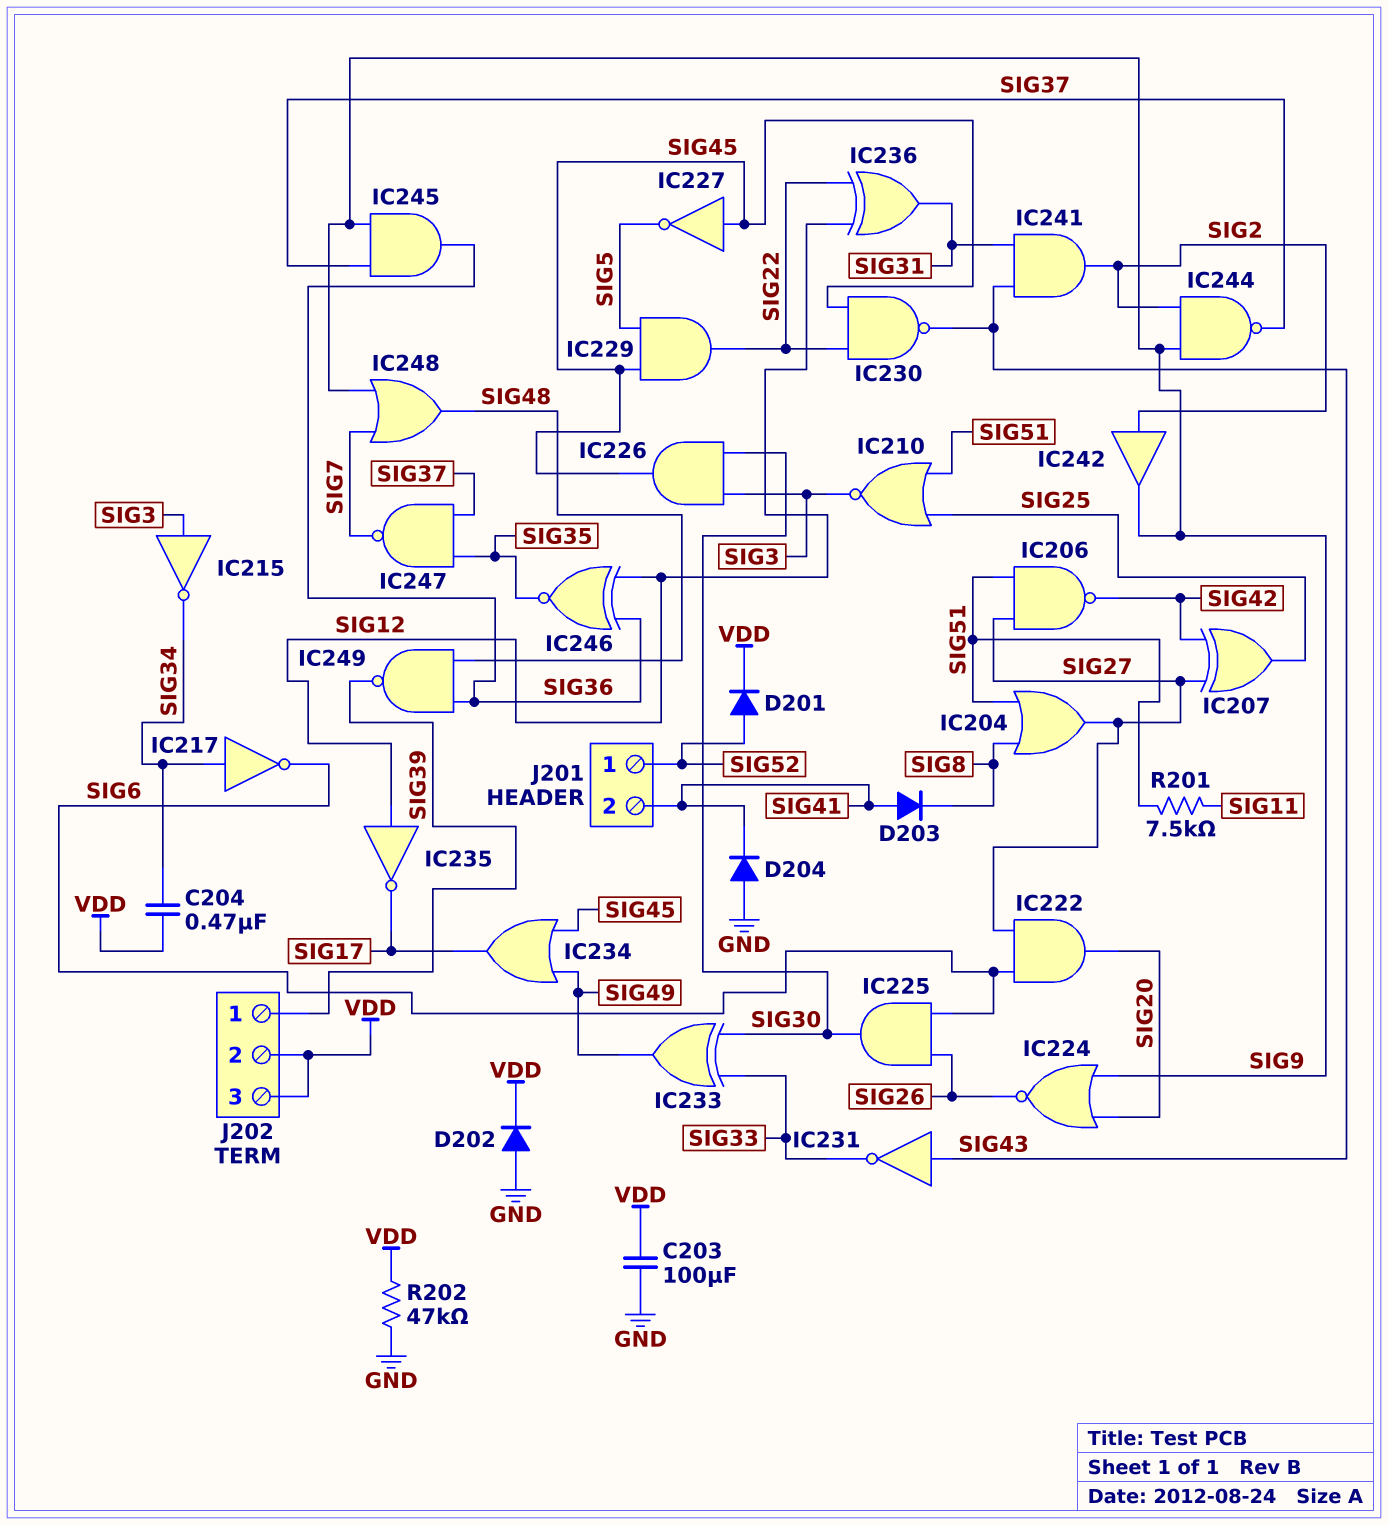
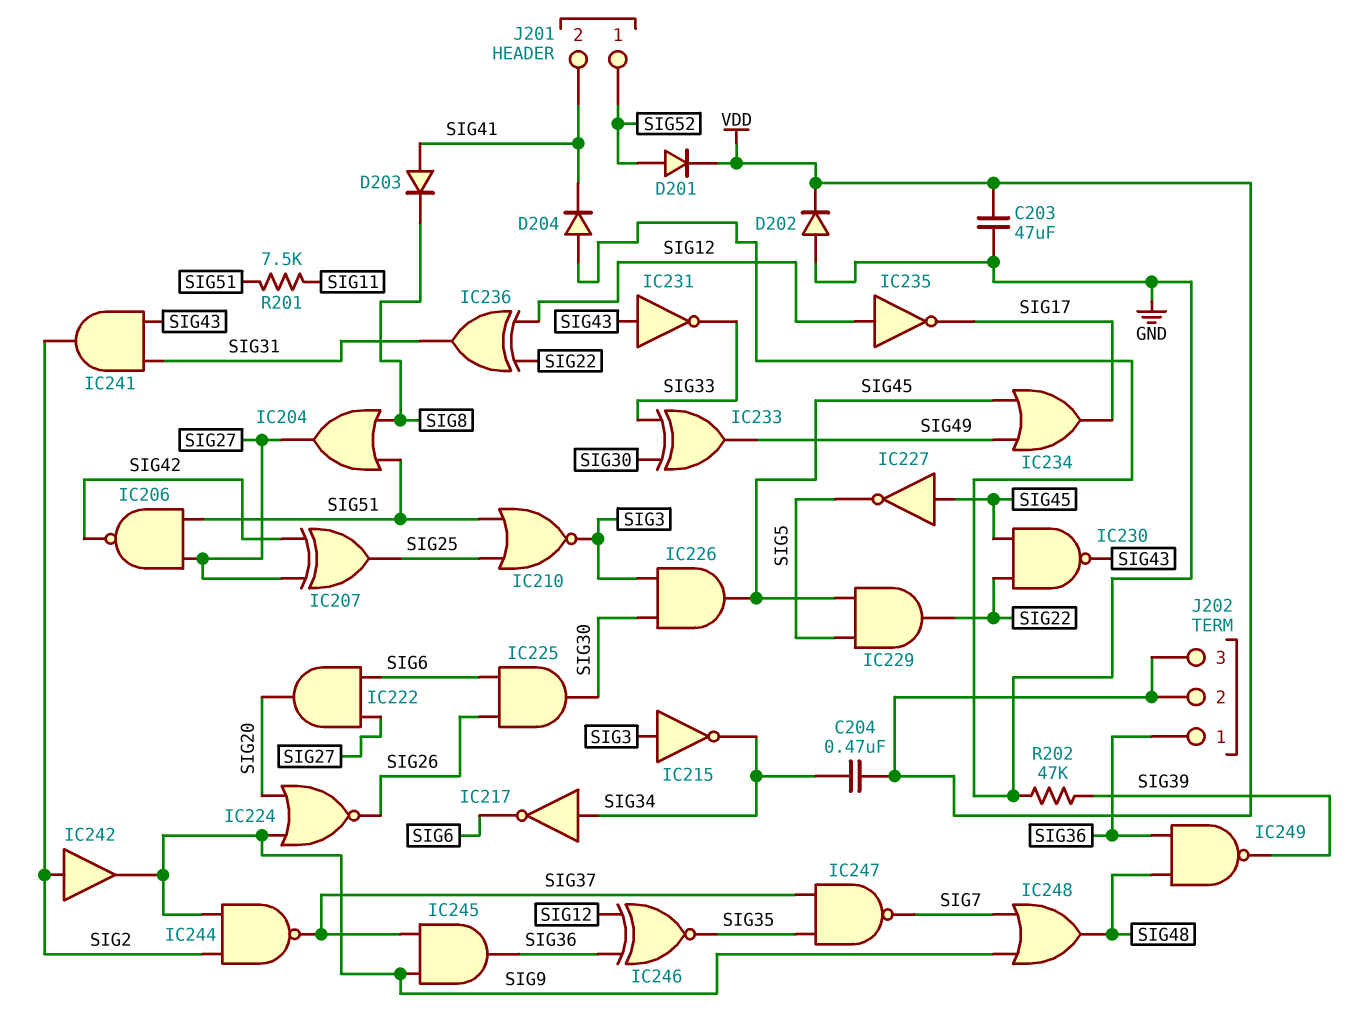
C203: 100uF (GND, VDD) -> 47uF (GND, VDD)
J202 pin 1: SIG39 -> SIG36
R202: 47k (GND, VDD) -> 47k (GND, SIG39)

